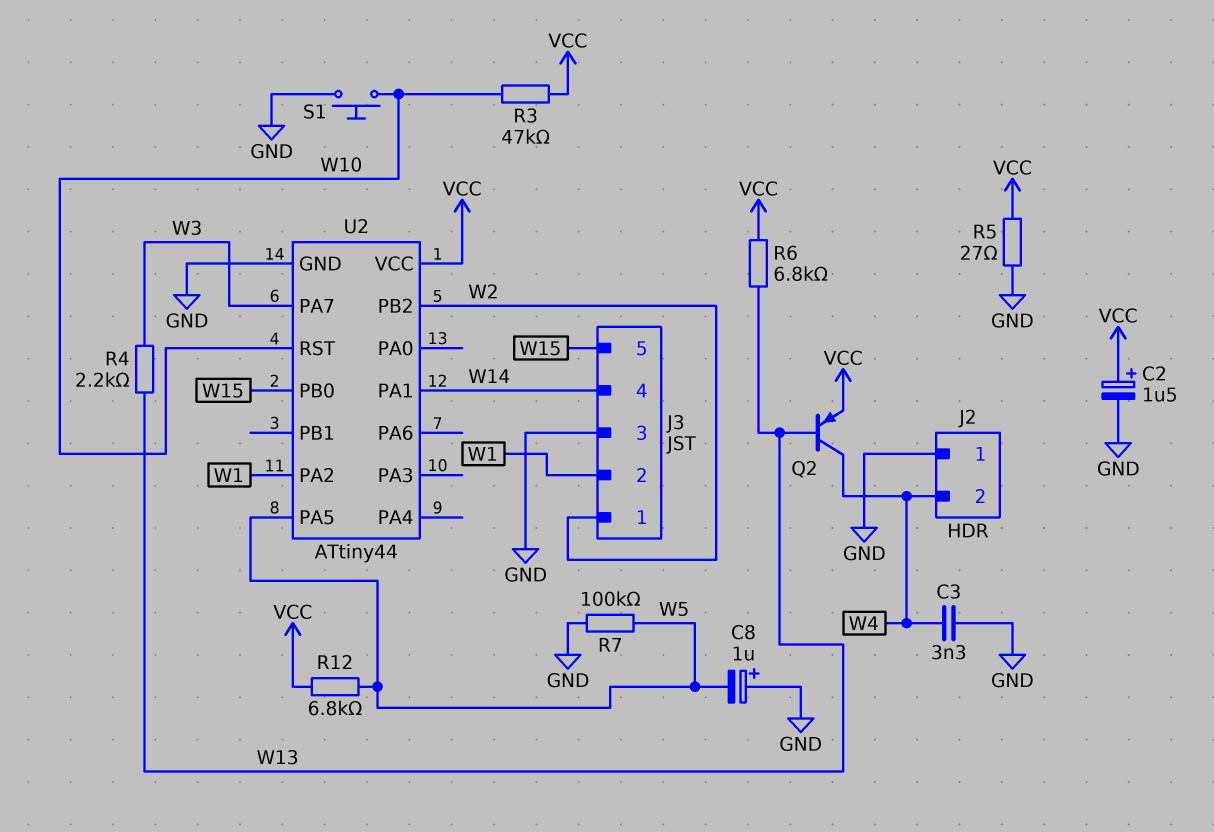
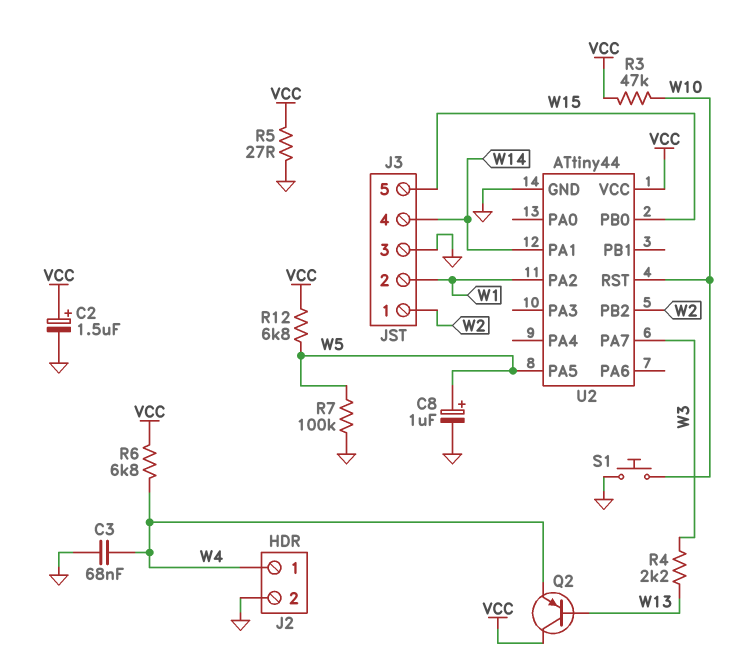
C3: 3.3nF (GND, W4) -> 68nF (GND, W4)
C8: 1uF (plus GND, minus W5) -> 1uF (plus W5, minus GND)
J2 pin 1: GND -> W4
J2 pin 2: W4 -> GND
Q2: PNP (B W13, C W4, E VCC) -> PNP (B W13, C VCC, E W4)
R6: 6.8k (VCC, W13) -> 6.8k (VCC, W4)

